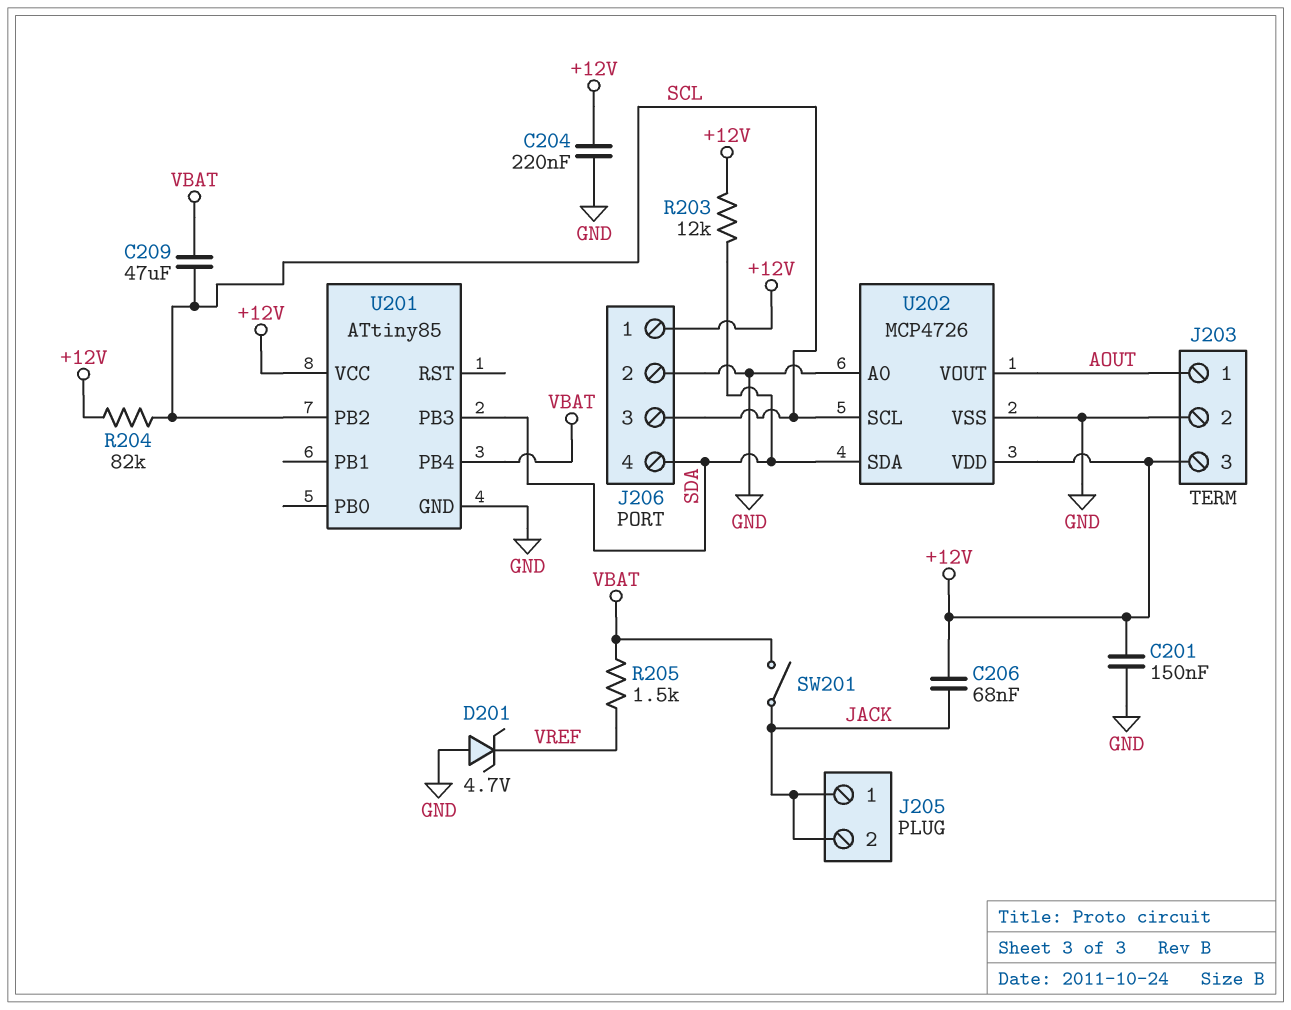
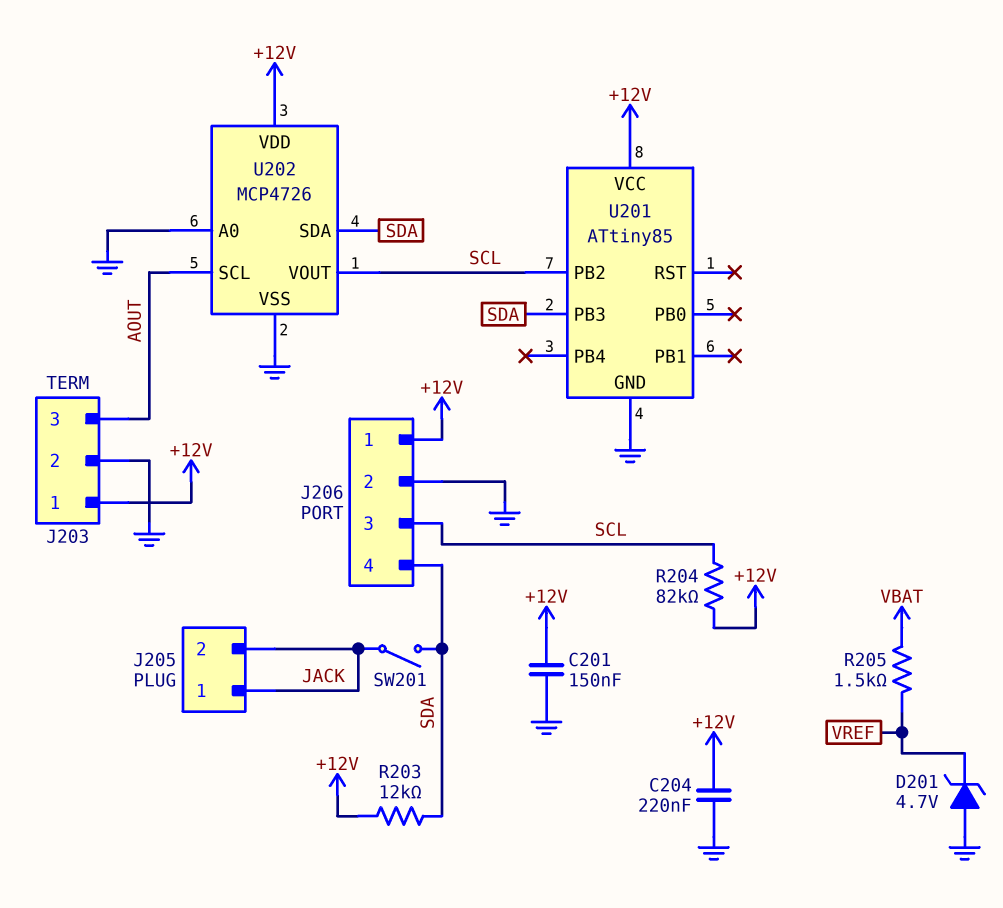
C206: 68nF (+12V, JACK) -> none
C209: 47uF (SCL, VBAT) -> none
J203 pin 1: AOUT -> +12V
J203 pin 3: +12V -> AOUT
SW201: switch (JACK, VBAT) -> switch (JACK, SDA)
U201 pin PB4: VBAT -> none
U202 pin SCL: SCL -> AOUT
U202 pin VOUT: AOUT -> SCL

